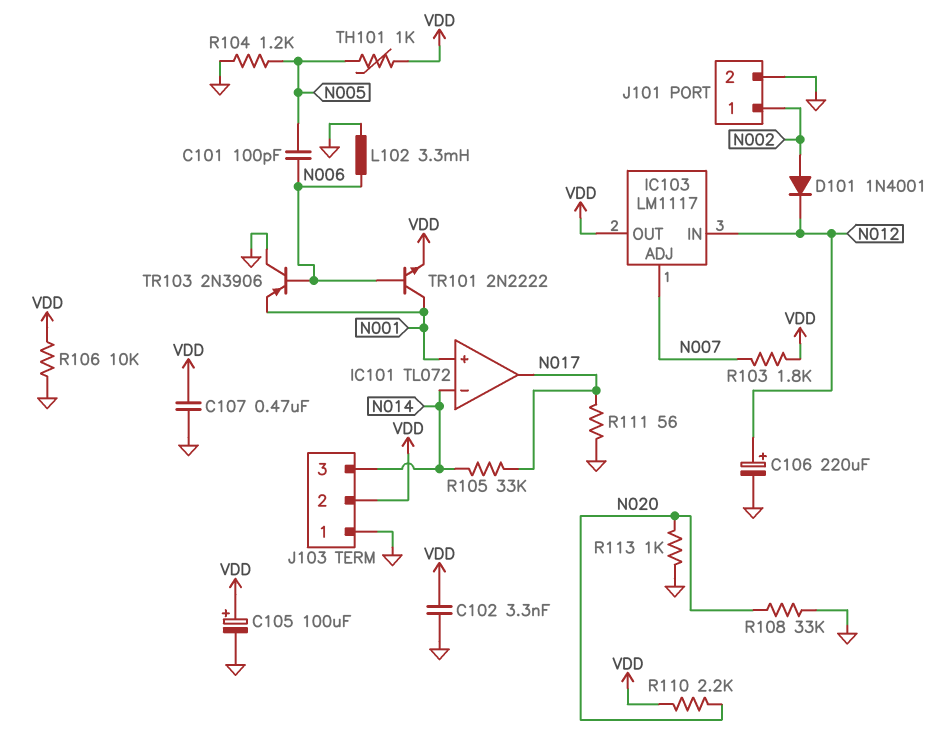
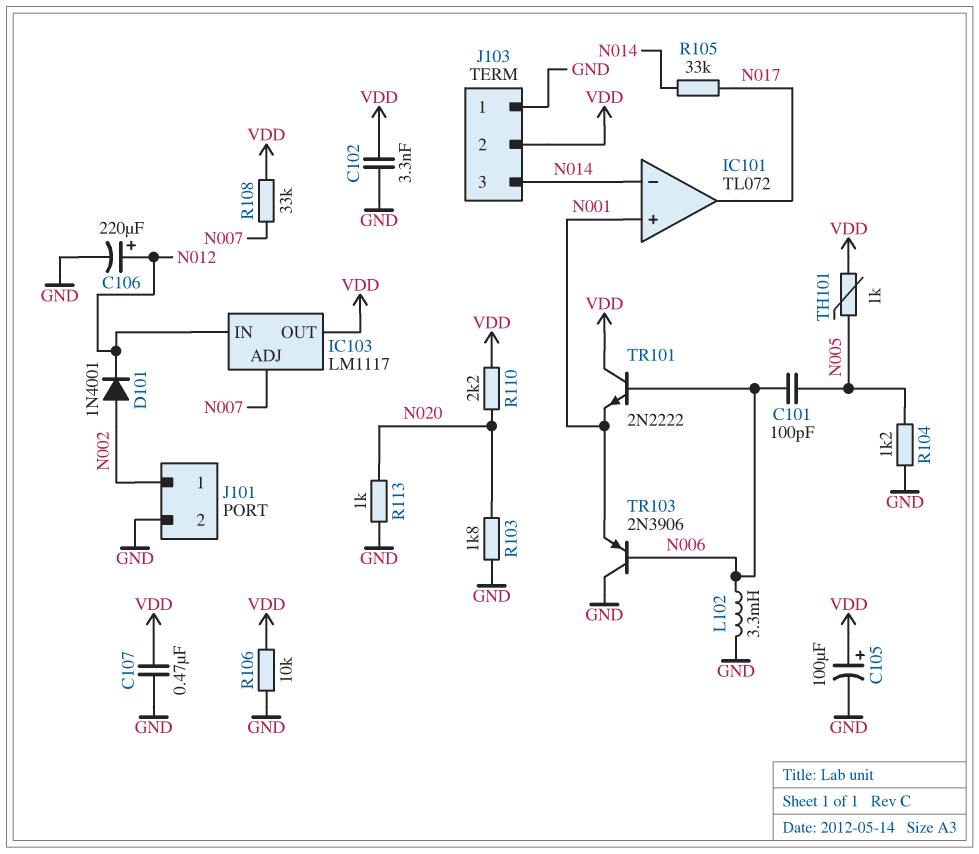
R103: 1.8k (N007, VDD) -> 1.8k (GND, N020)
R108: 33k (GND, N020) -> 33k (N007, VDD)
R111: 56 (GND, N017) -> none
TR101: NPN 2N2222 (B N006, C N001, E VDD) -> NPN 2N2222 (B N006, C VDD, E N001)

